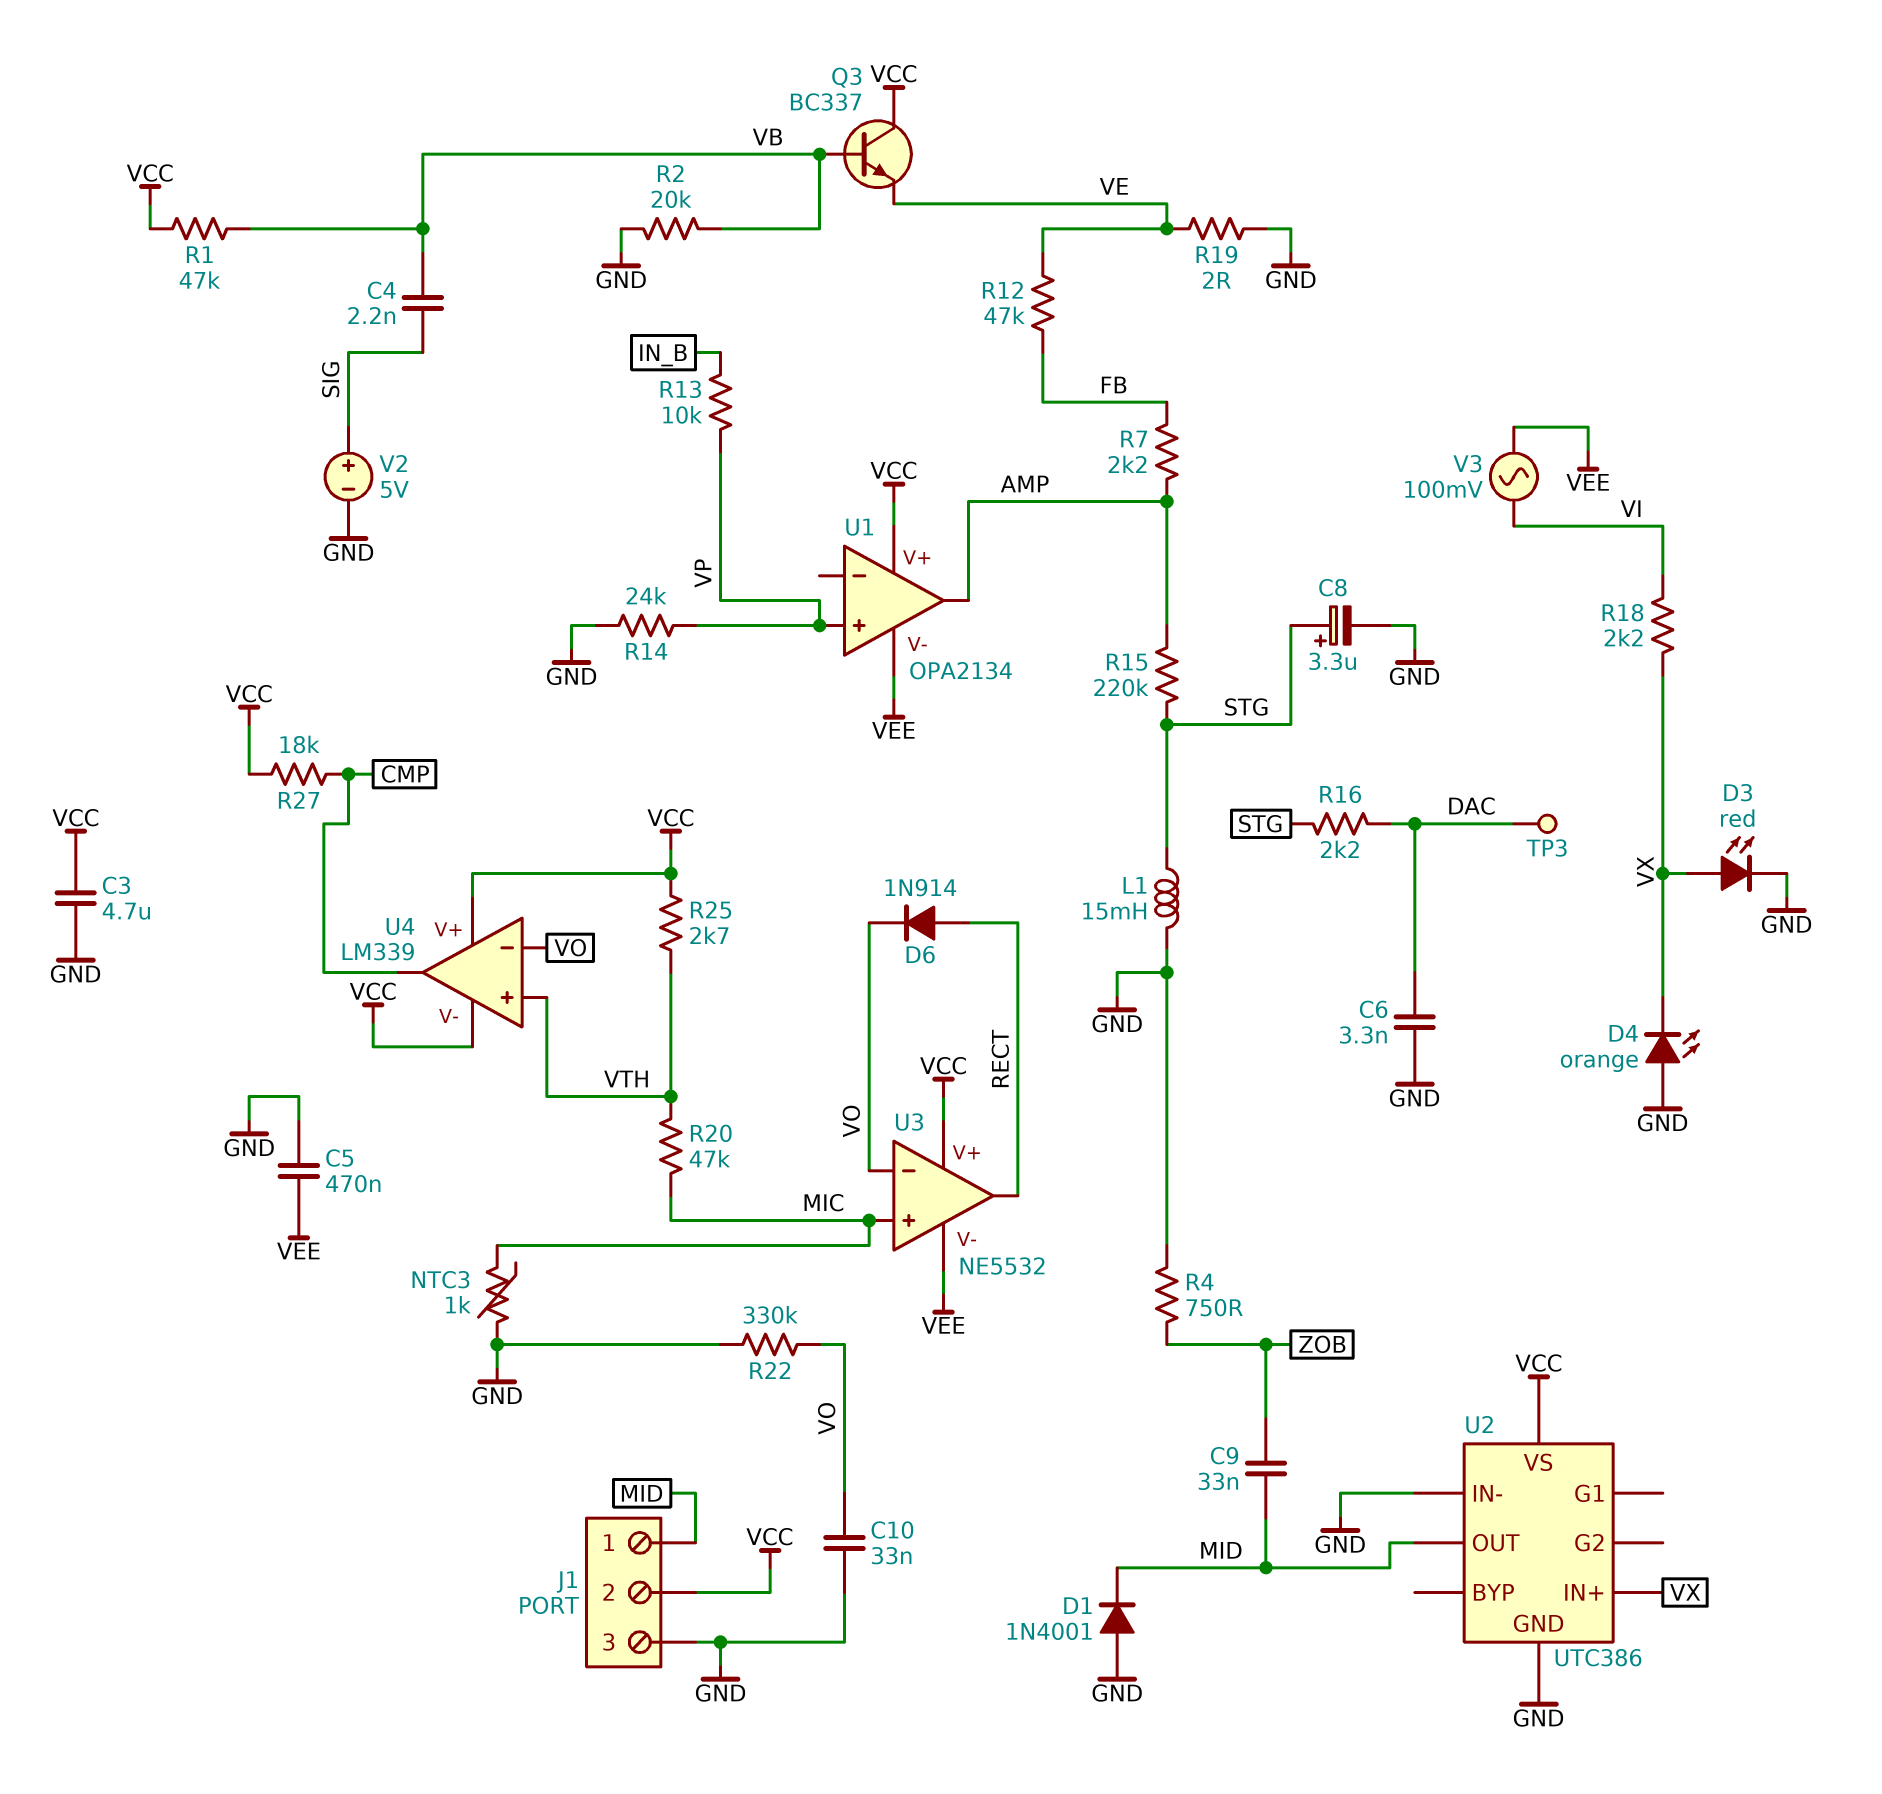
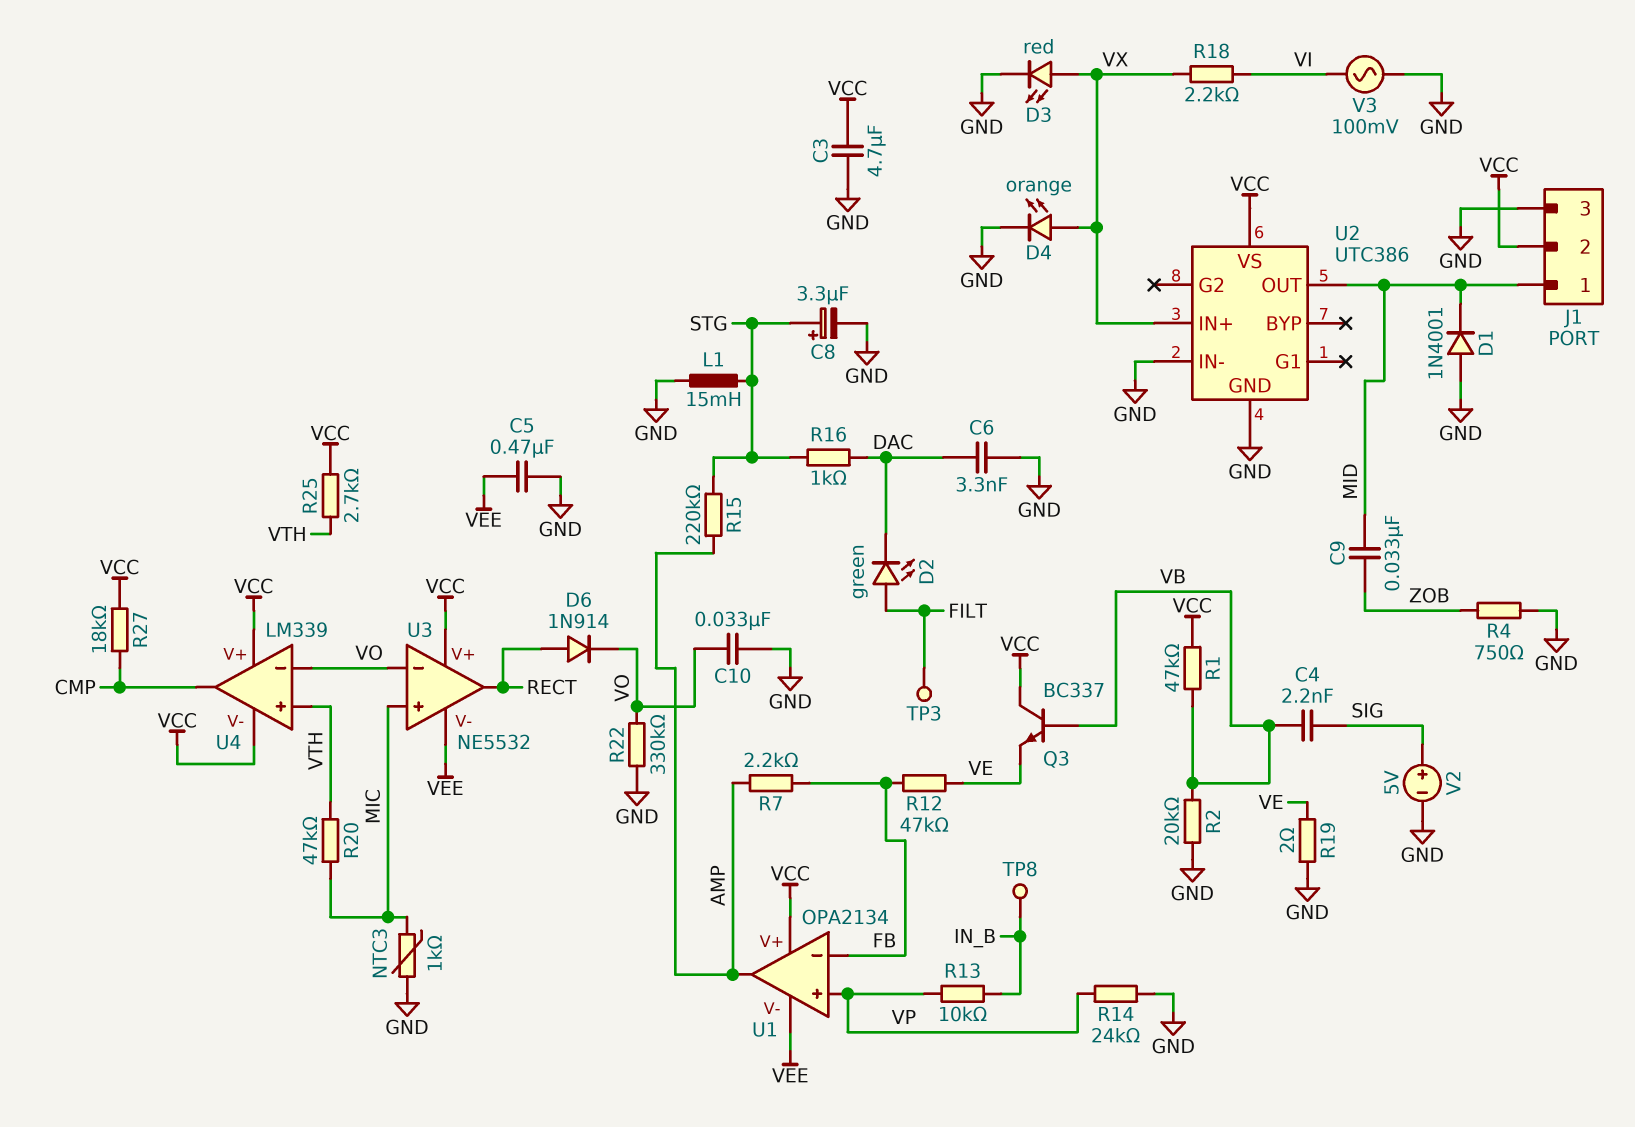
D2: none -> LED green (A FILT, K DAC)
D4: LED orange (A GND, K VX) -> LED orange (A VX, K GND)
R16: 2.2k (DAC, STG) -> 1k (DAC, STG)
TP3: test point (DAC) -> test point (FILT)
TP8: none -> test point (IN_B)
U1 pin in-: none -> FB
V3: AC 100mV (VEE, VI) -> AC 100mV (GND, VI)

